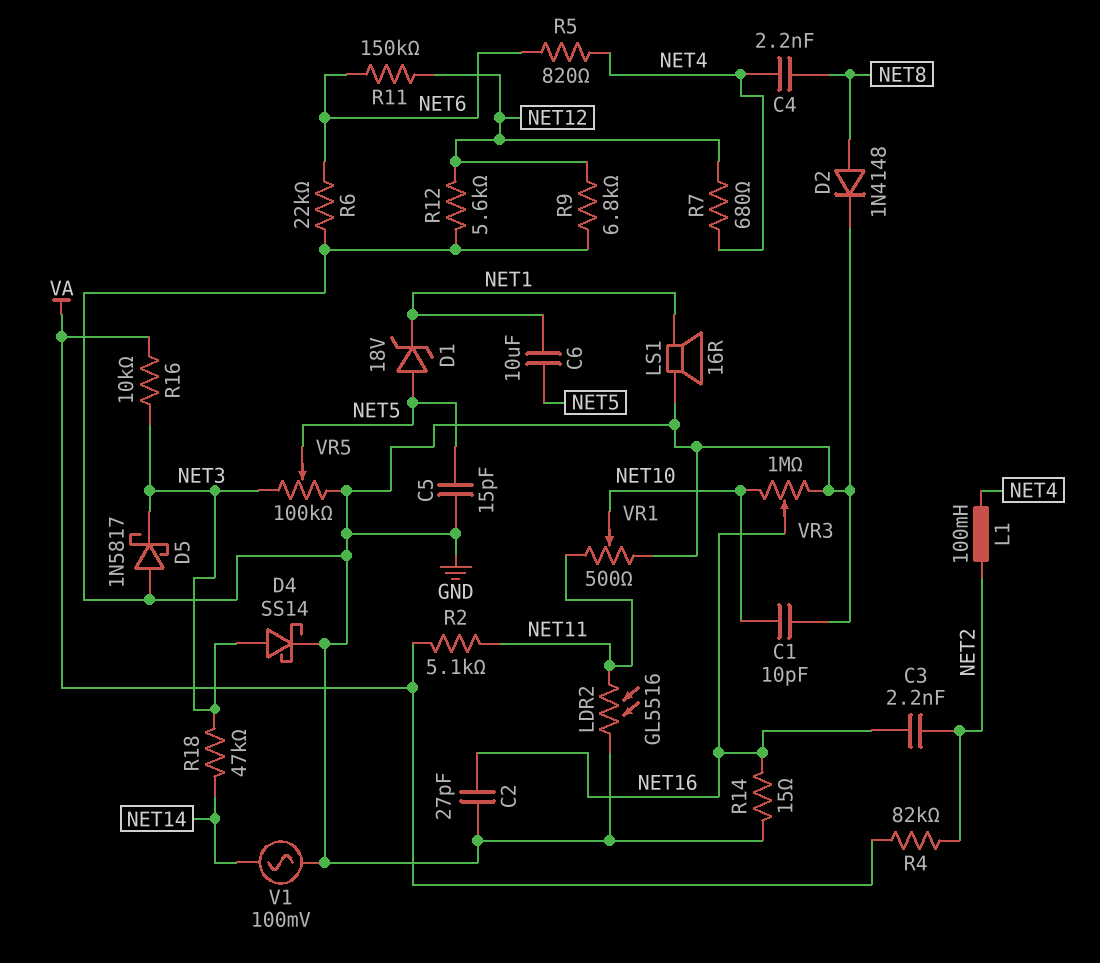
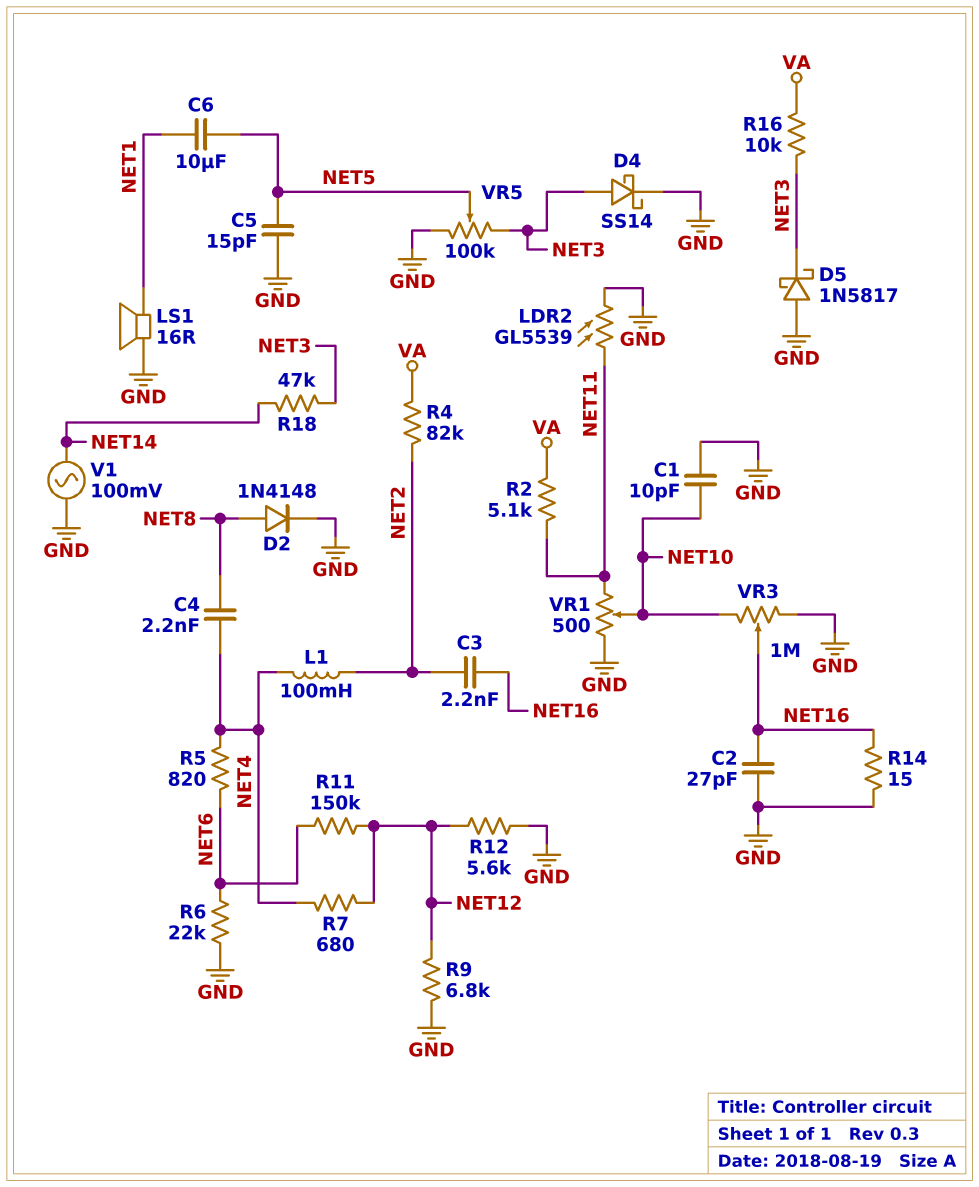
D1: zener 18V (A NET5, K NET1) -> none
LDR2: GL5516 (GND, NET11) -> GL5539 (GND, NET11)

